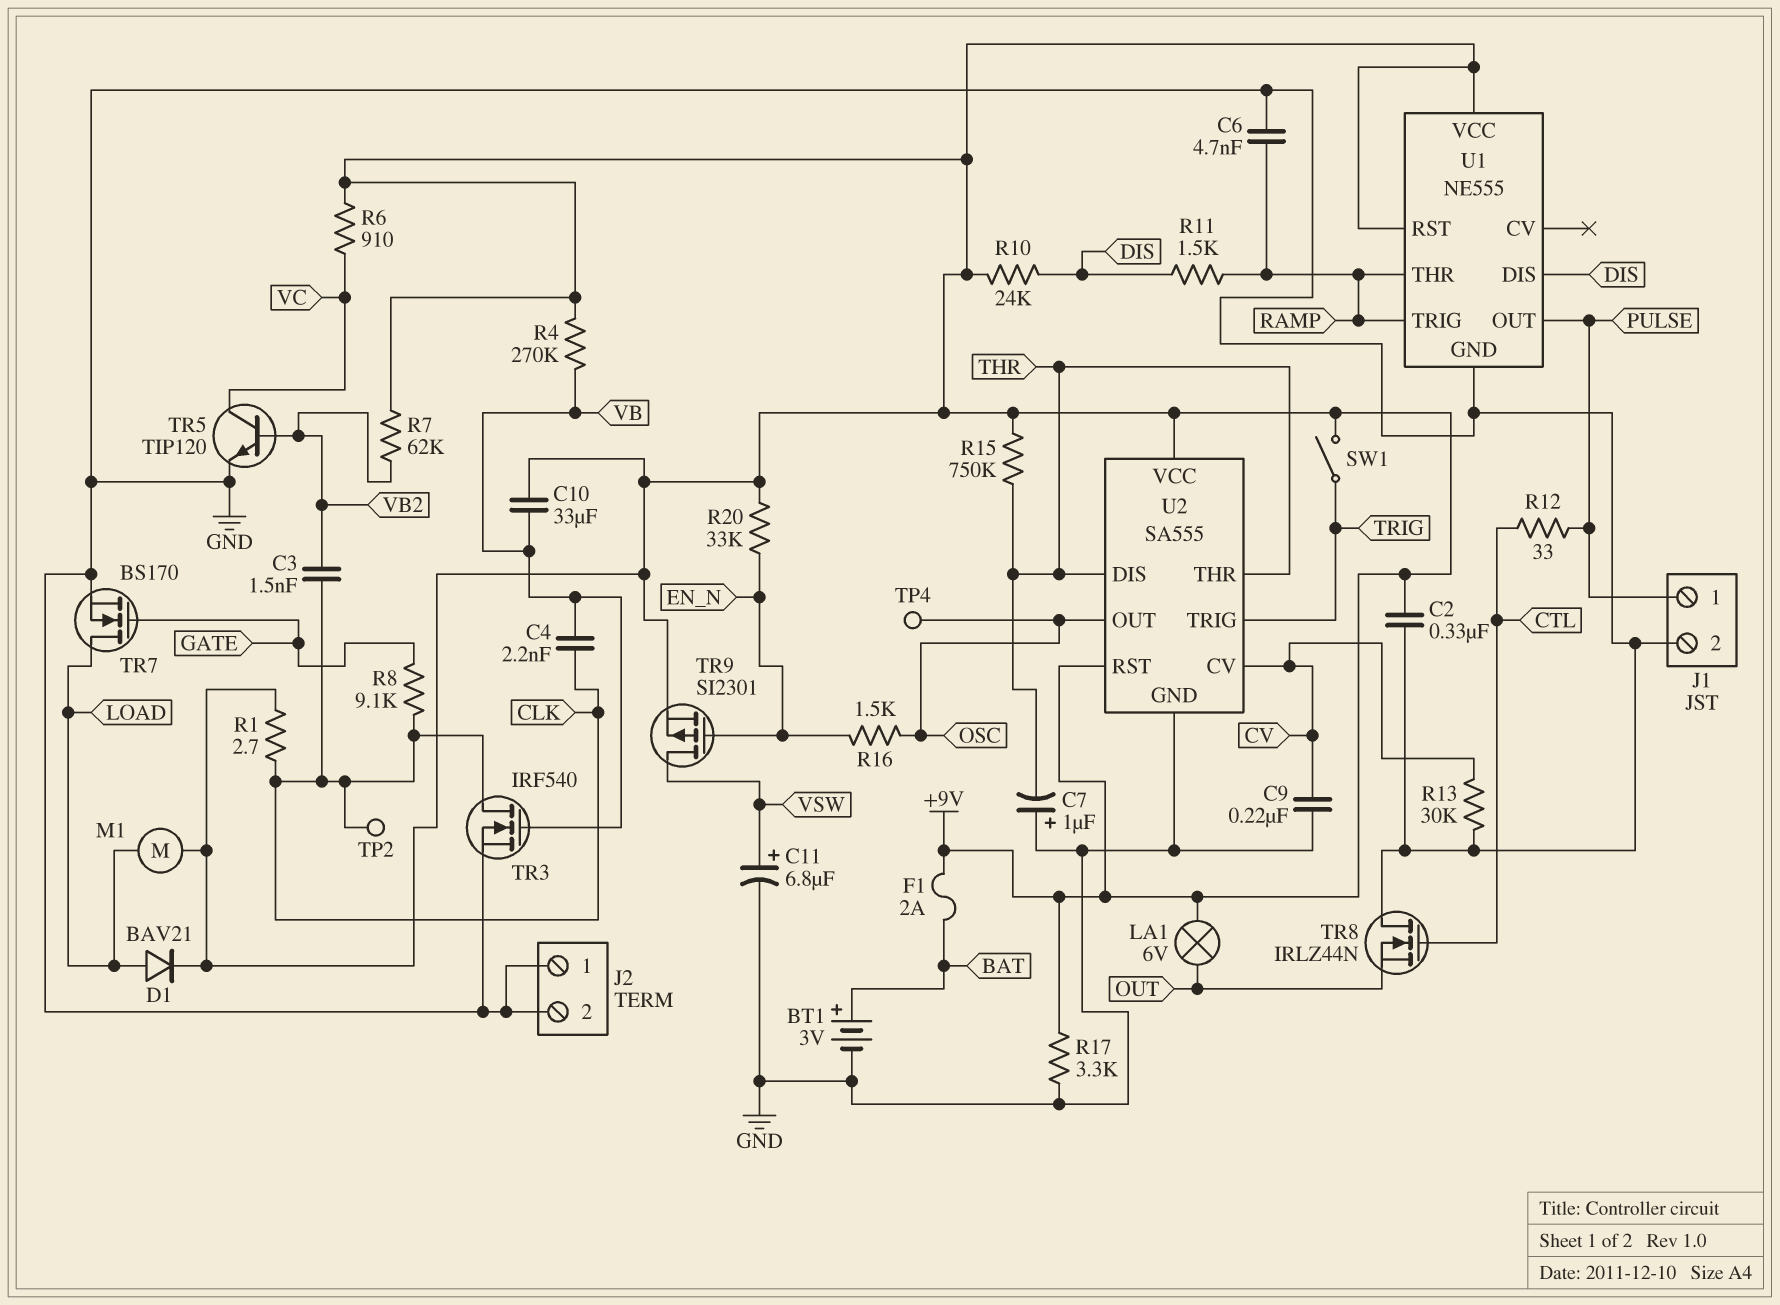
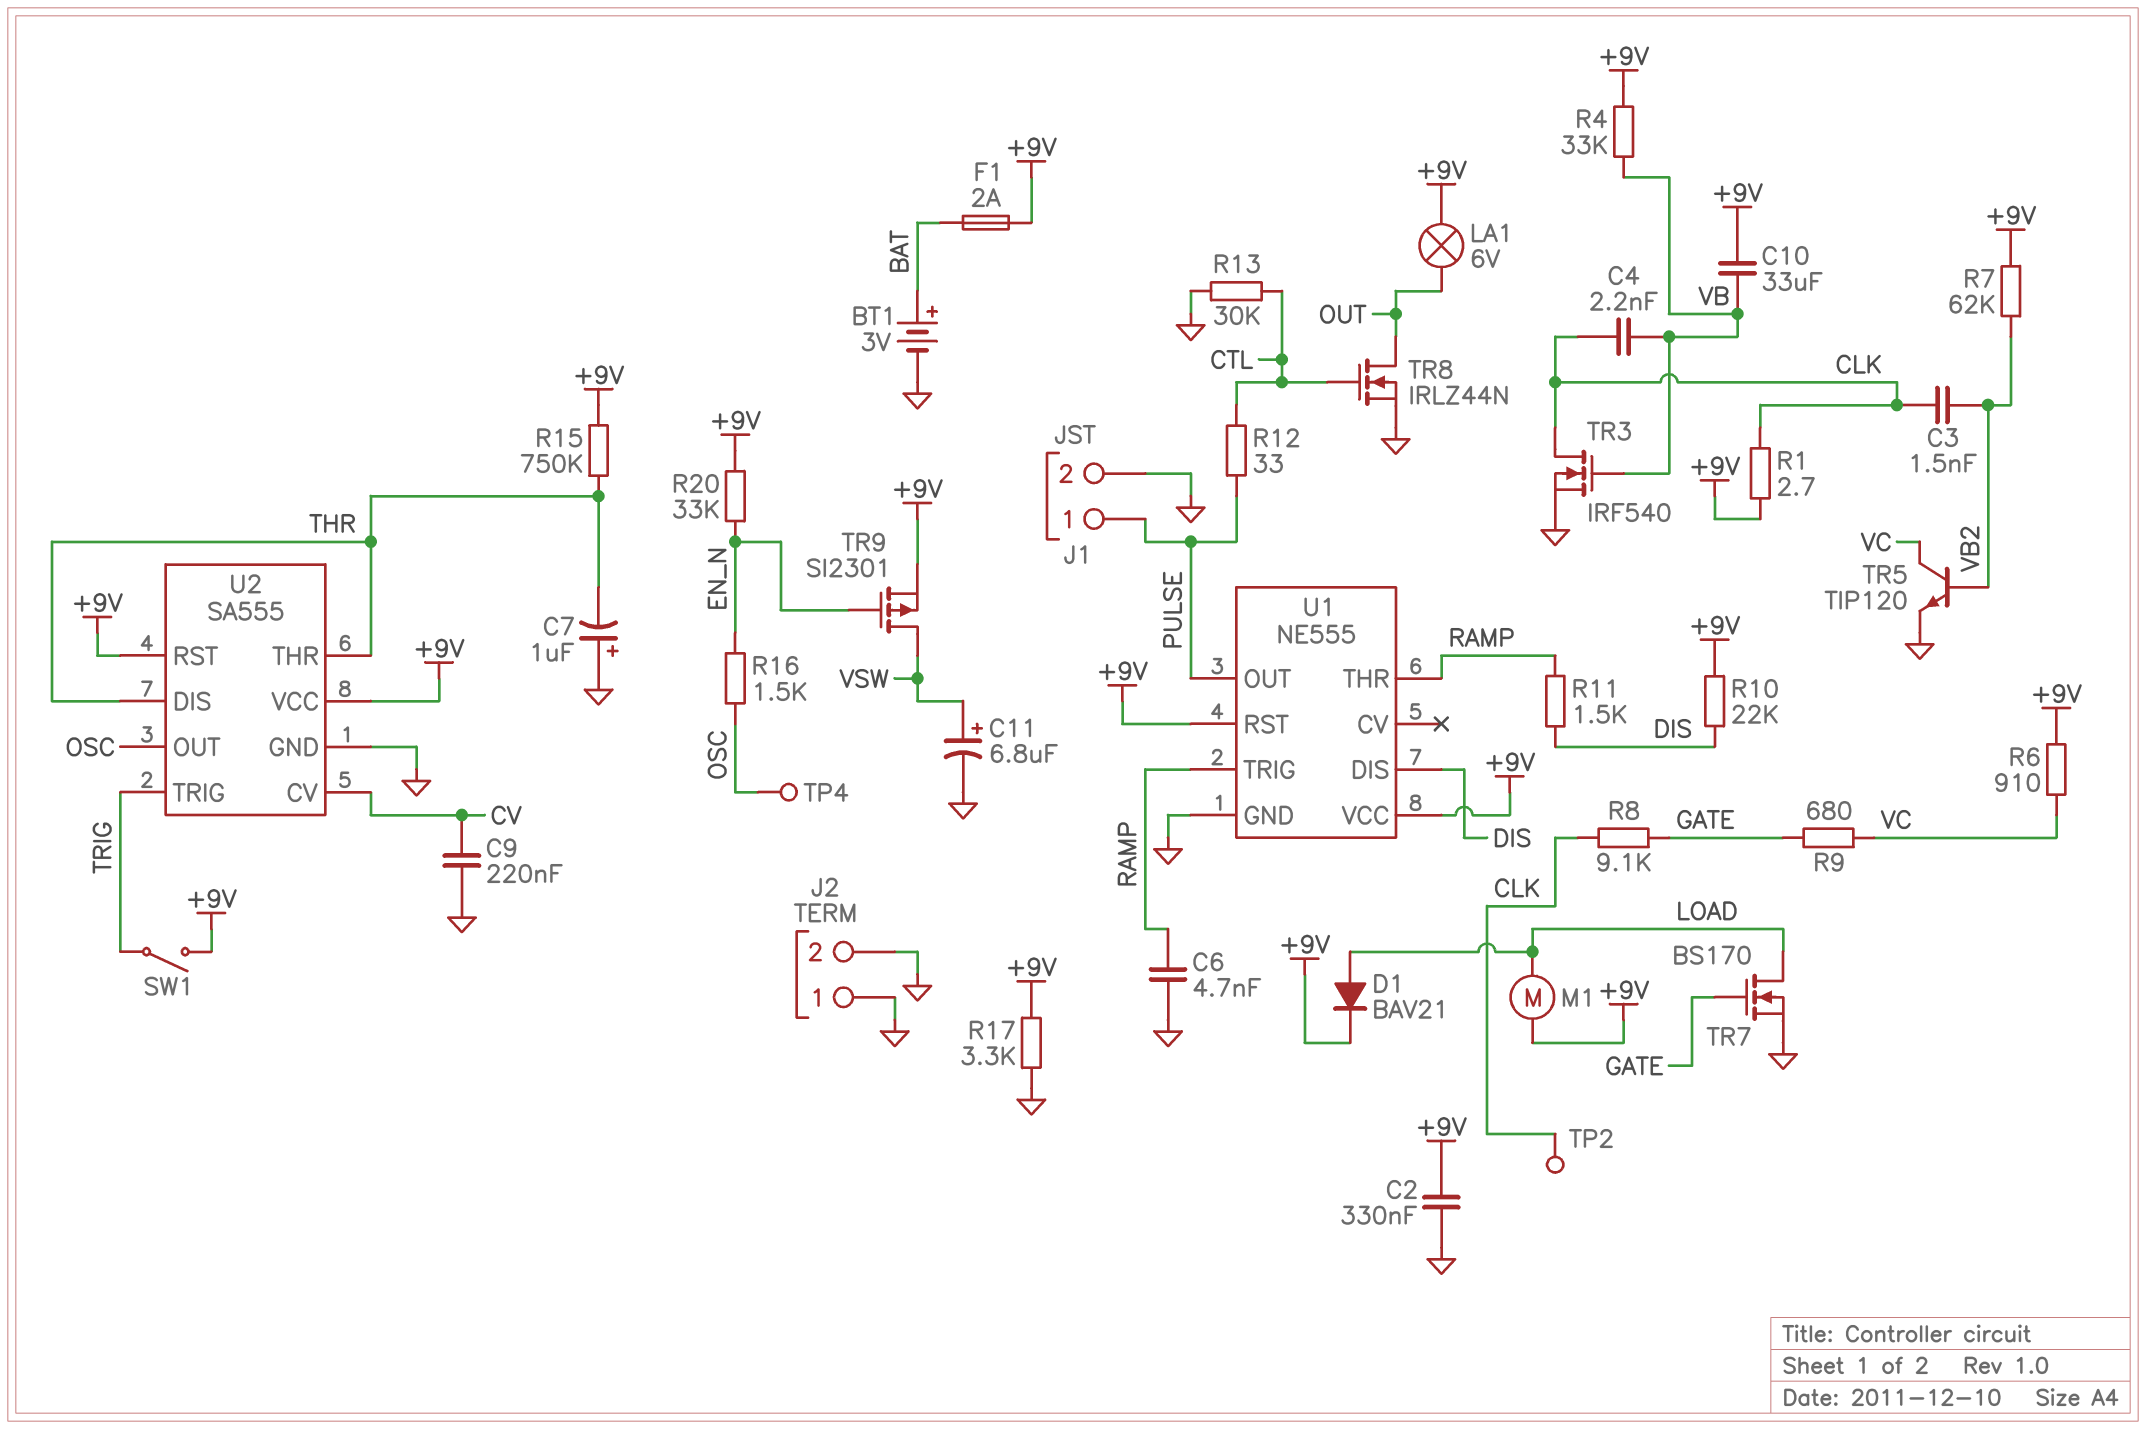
R4: 270k (+9V, VB) -> 33k (+9V, VB)
R9: none -> 680 (GATE, VC)
R10: 24k (+9V, DIS) -> 22k (+9V, DIS)
R13: 30k (CV, GND) -> 30k (CTL, GND)
TR8: NMOS IRLZ44N (G CTL, D GND, S OUT) -> NMOS IRLZ44N (G CTL, D OUT, S GND)

